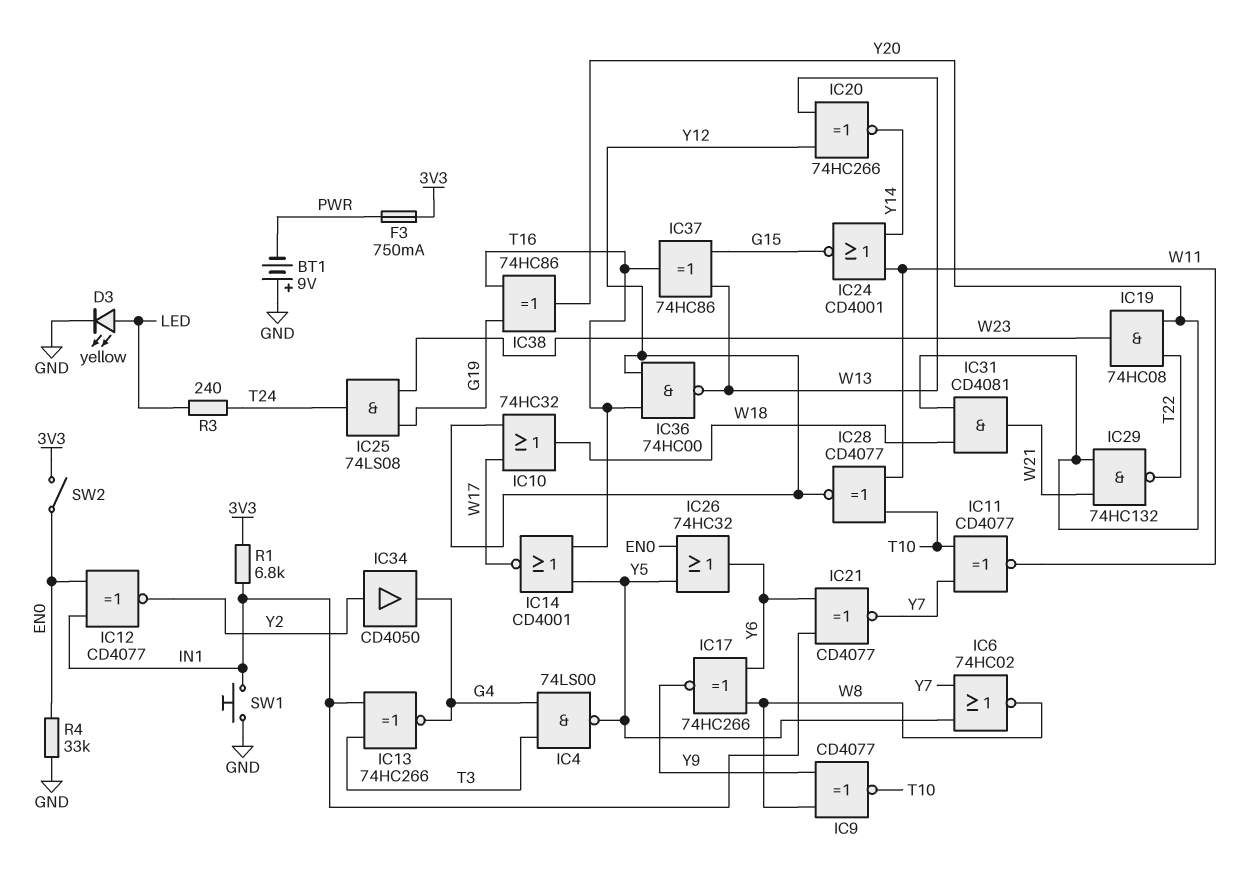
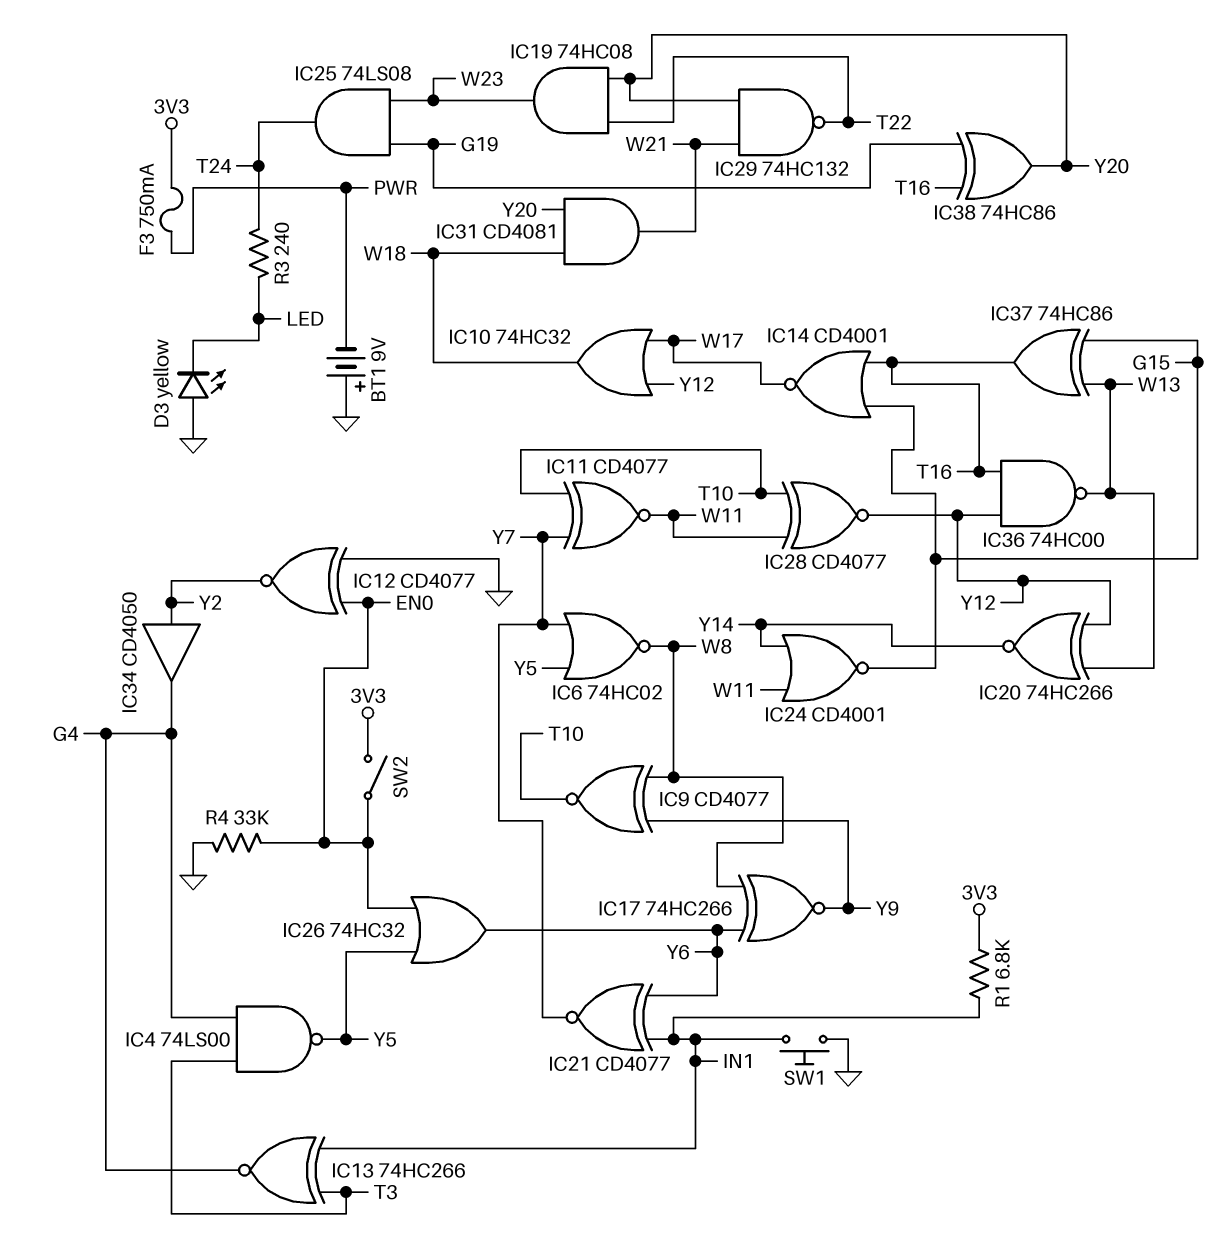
D3: LED yellow (A LED, K GND) -> LED yellow (A GND, K LED)
IC12: XNOR CD4077 (in EN0, in IN1, out Y2) -> XNOR CD4077 (in EN0, in GND, out Y2)
IC14: NOR CD4001 (in T16, in Y5, out W17) -> NOR CD4001 (in G15, in T16, out W17)

